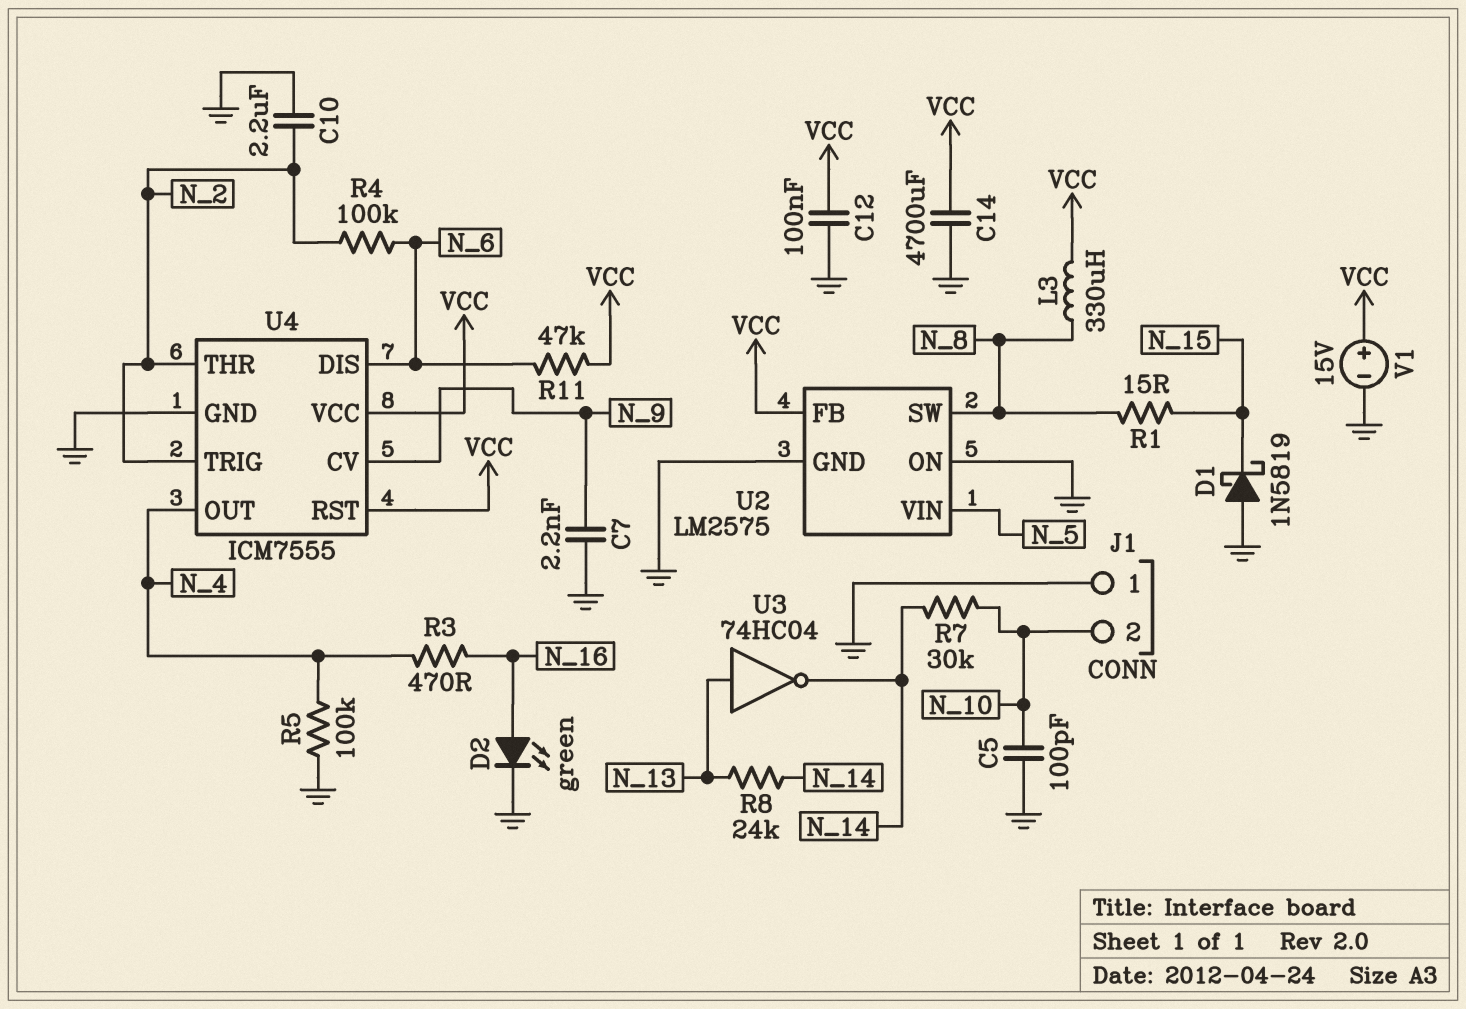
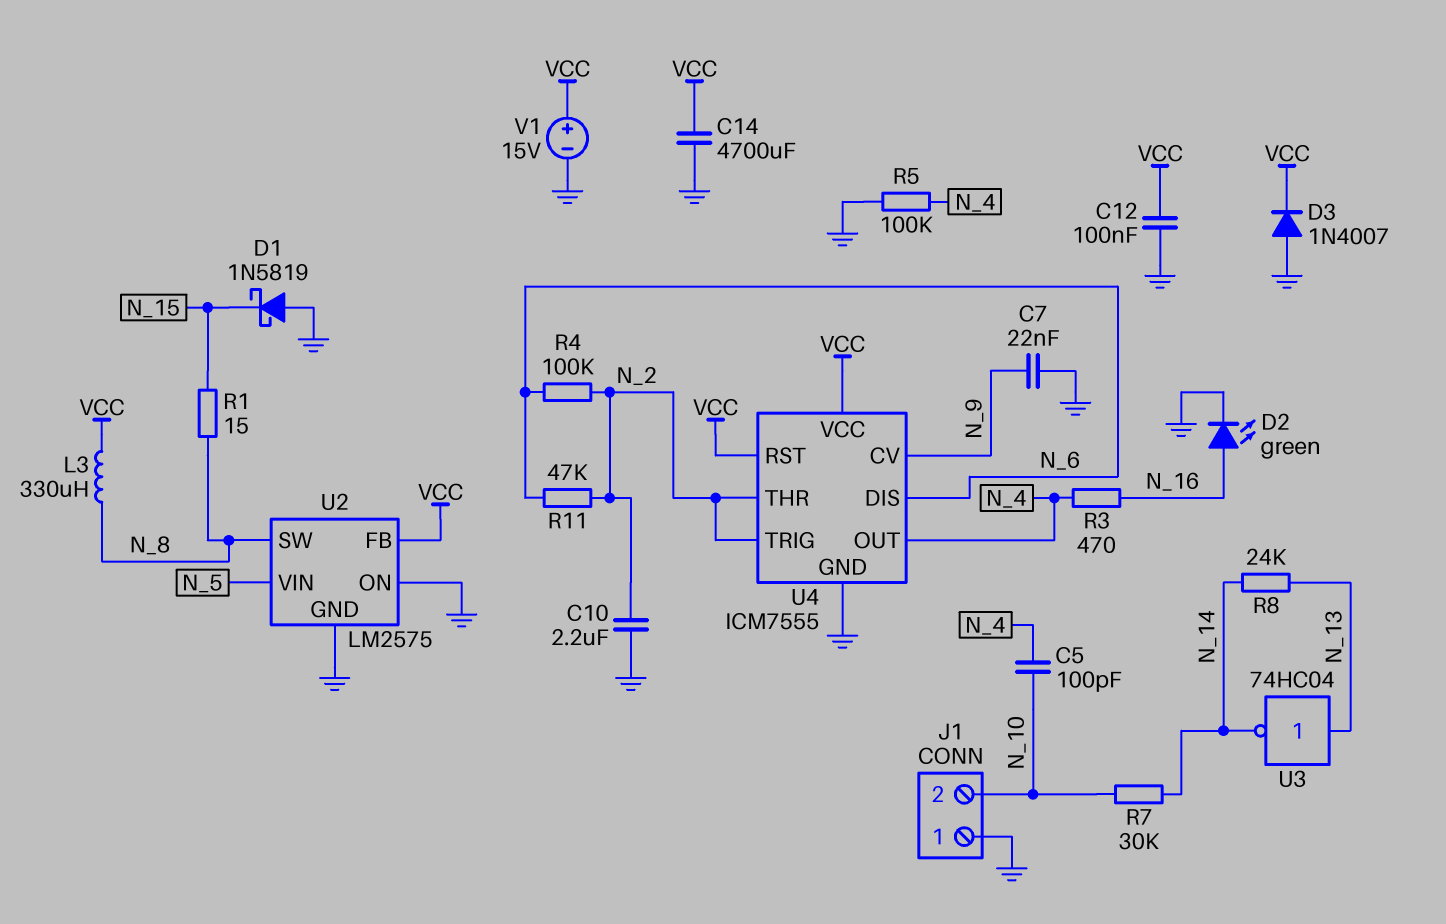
C5: 100pF (GND, N_10) -> 100pF (N_4, N_10)
C7: 2.2nF (GND, N_9) -> 22nF (GND, N_9)
D3: none -> diode 1N4007 (A GND, K VCC)
R11: 47k (N_6, VCC) -> 47k (N_2, N_6)

